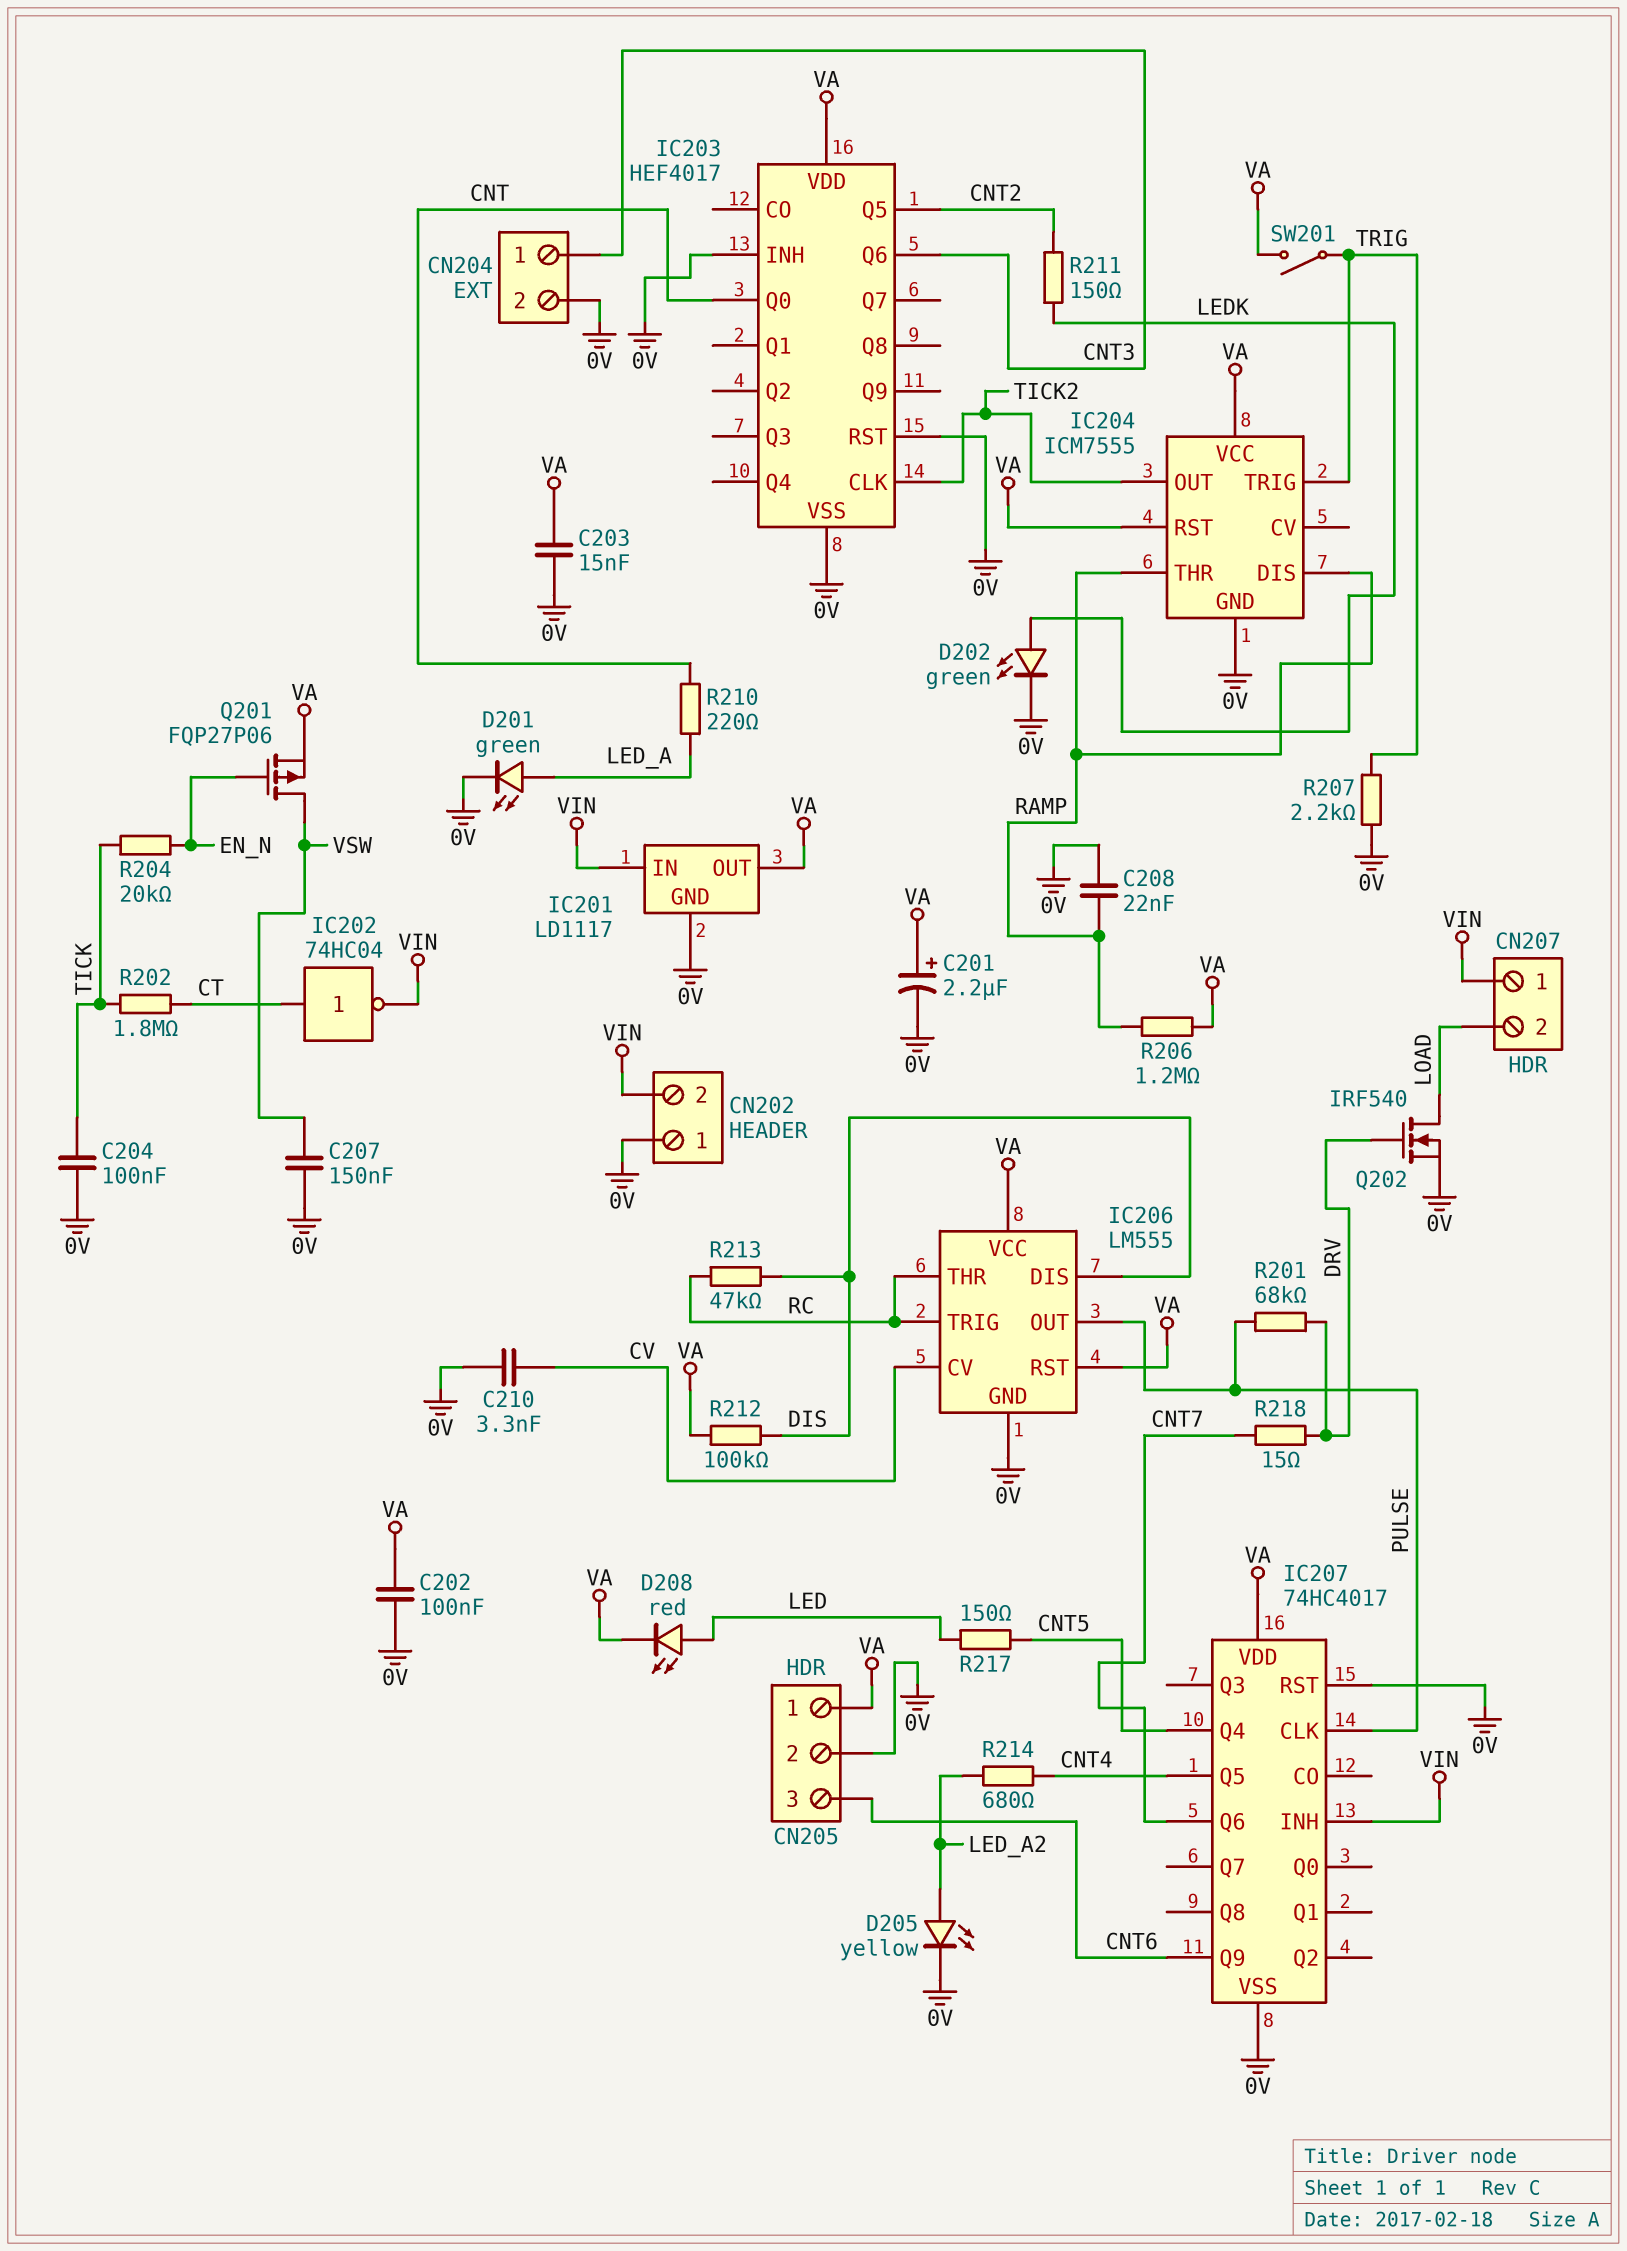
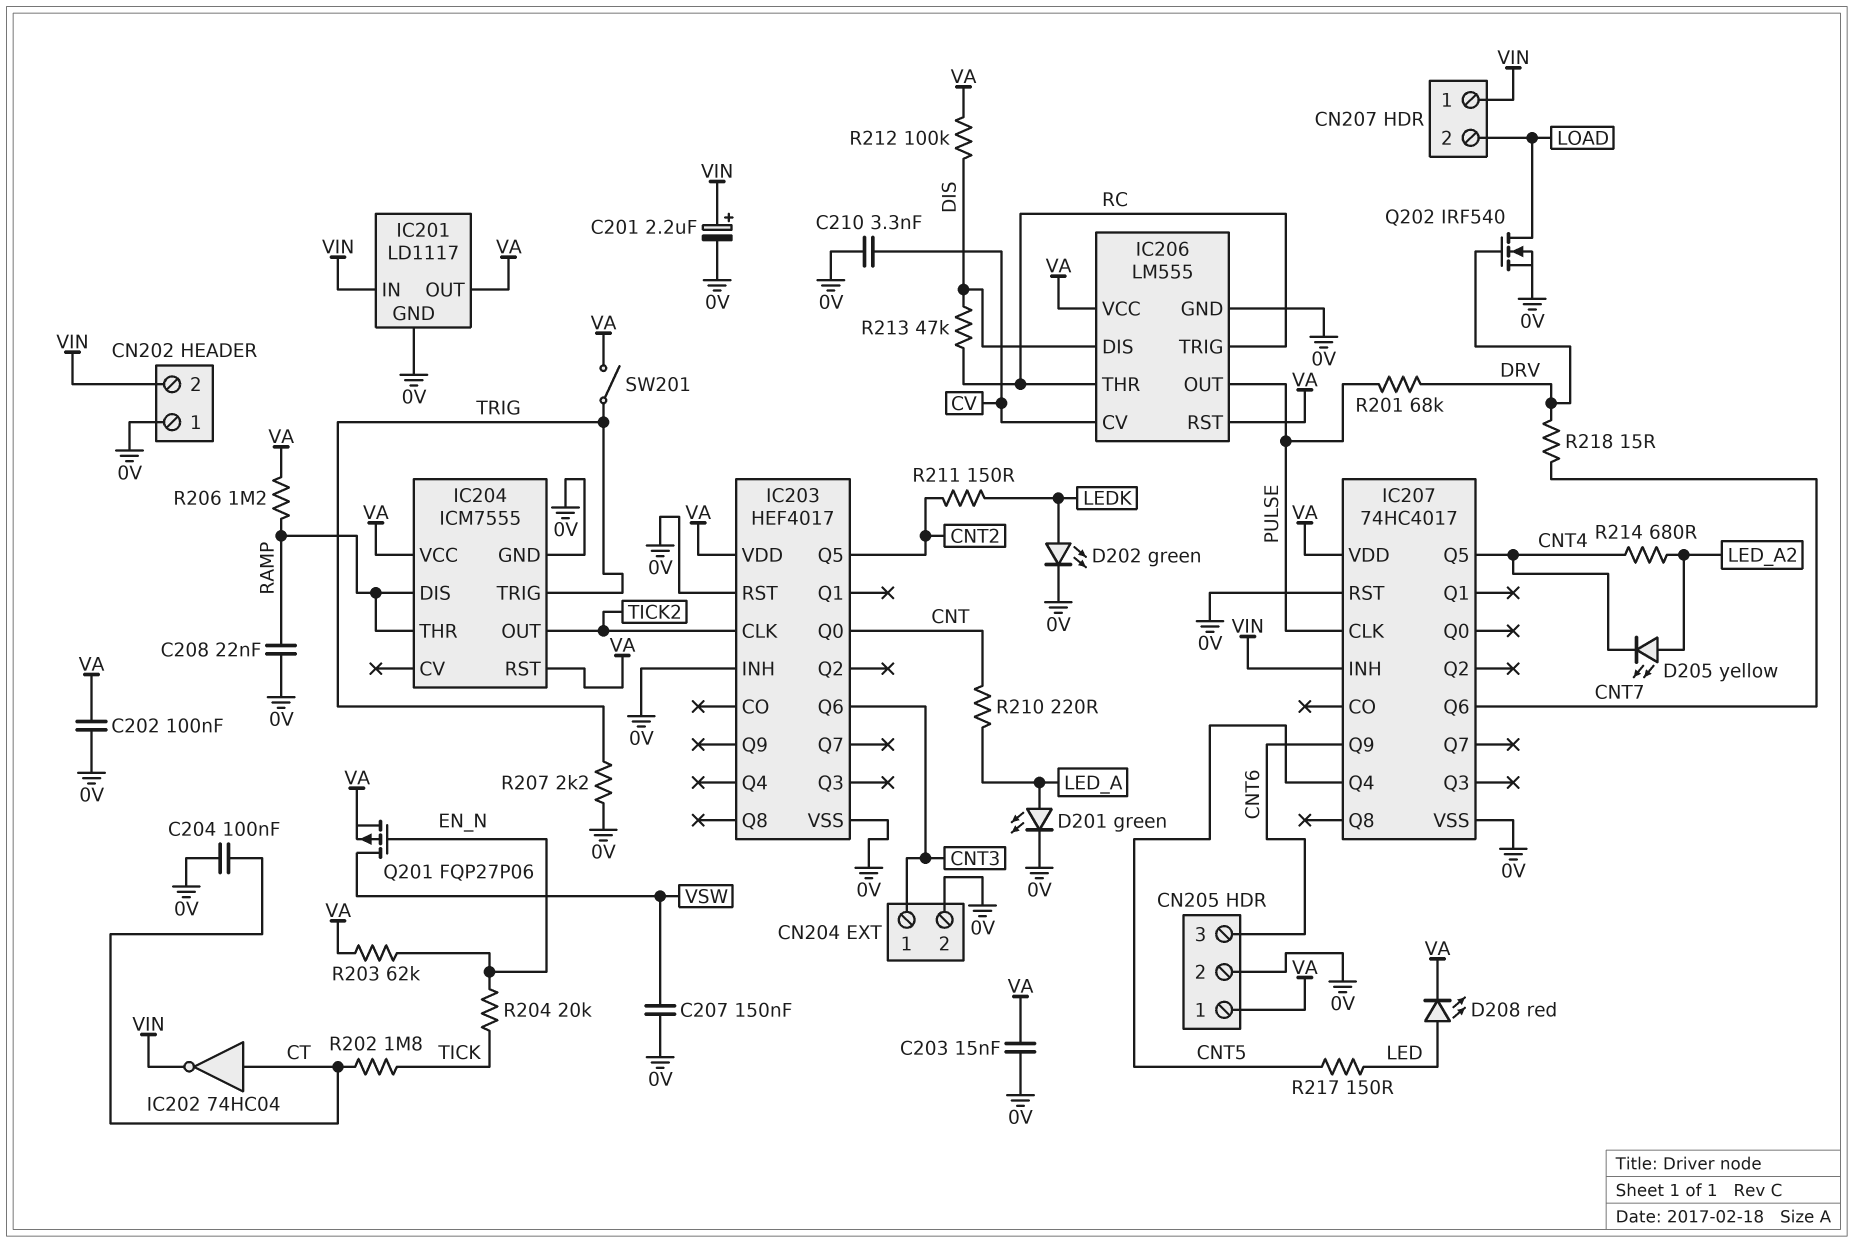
C201: 2.2uF (plus VA, minus 0V) -> 2.2uF (plus VIN, minus 0V)
C204: 100nF (0V, TICK) -> 100nF (0V, CT)
D205: LED yellow (A LED_A2, K 0V) -> LED yellow (A LED_A2, K CNT4)
R203: none -> 62k (EN_N, VA)

